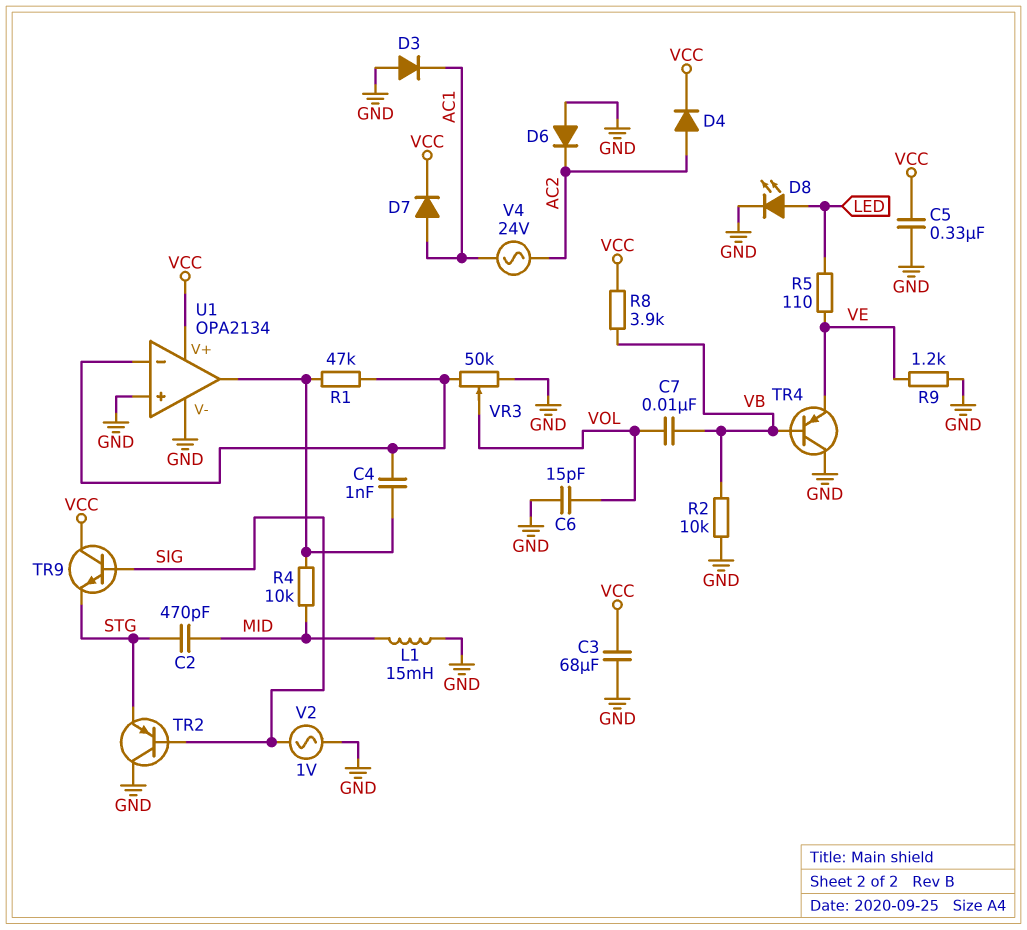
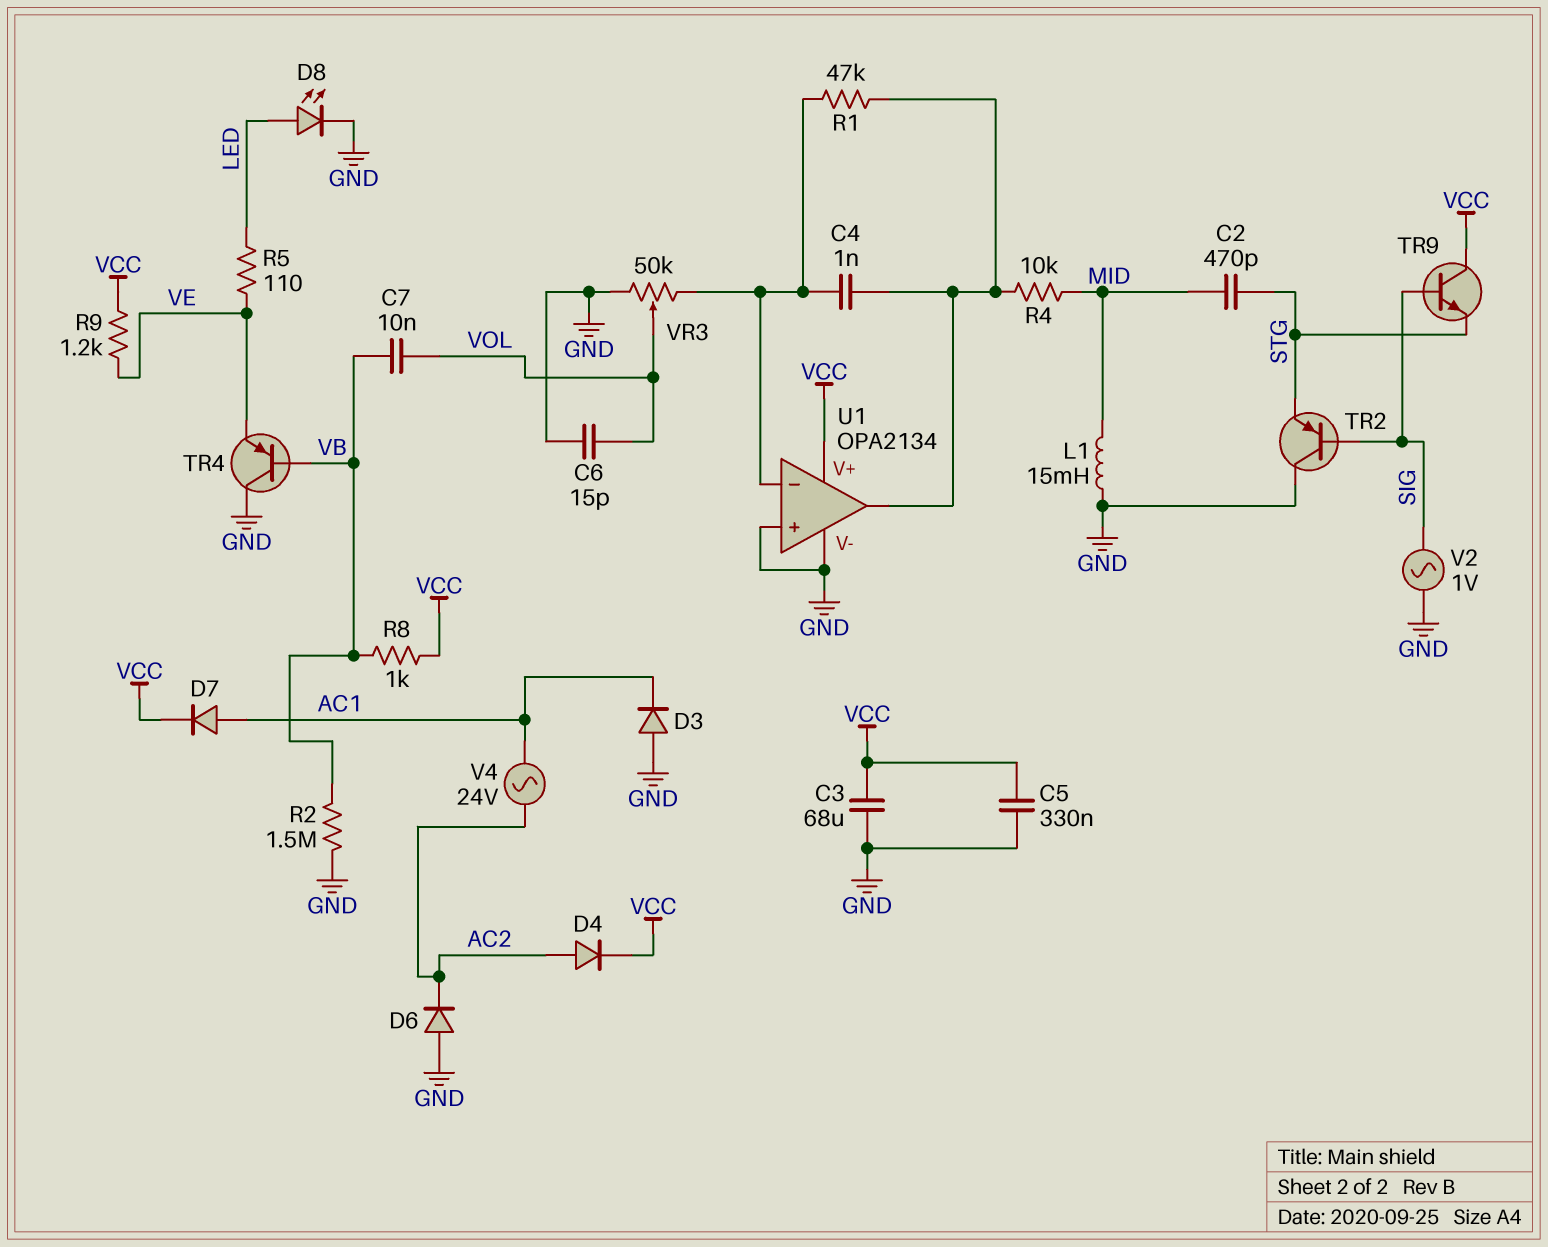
R2: 10k (GND, VB) -> 1.5M (GND, VB)
R8: 3.9k (VB, VCC) -> 1k (VB, VCC)
R9: 1.2k (GND, VE) -> 1.2k (VCC, VE)

